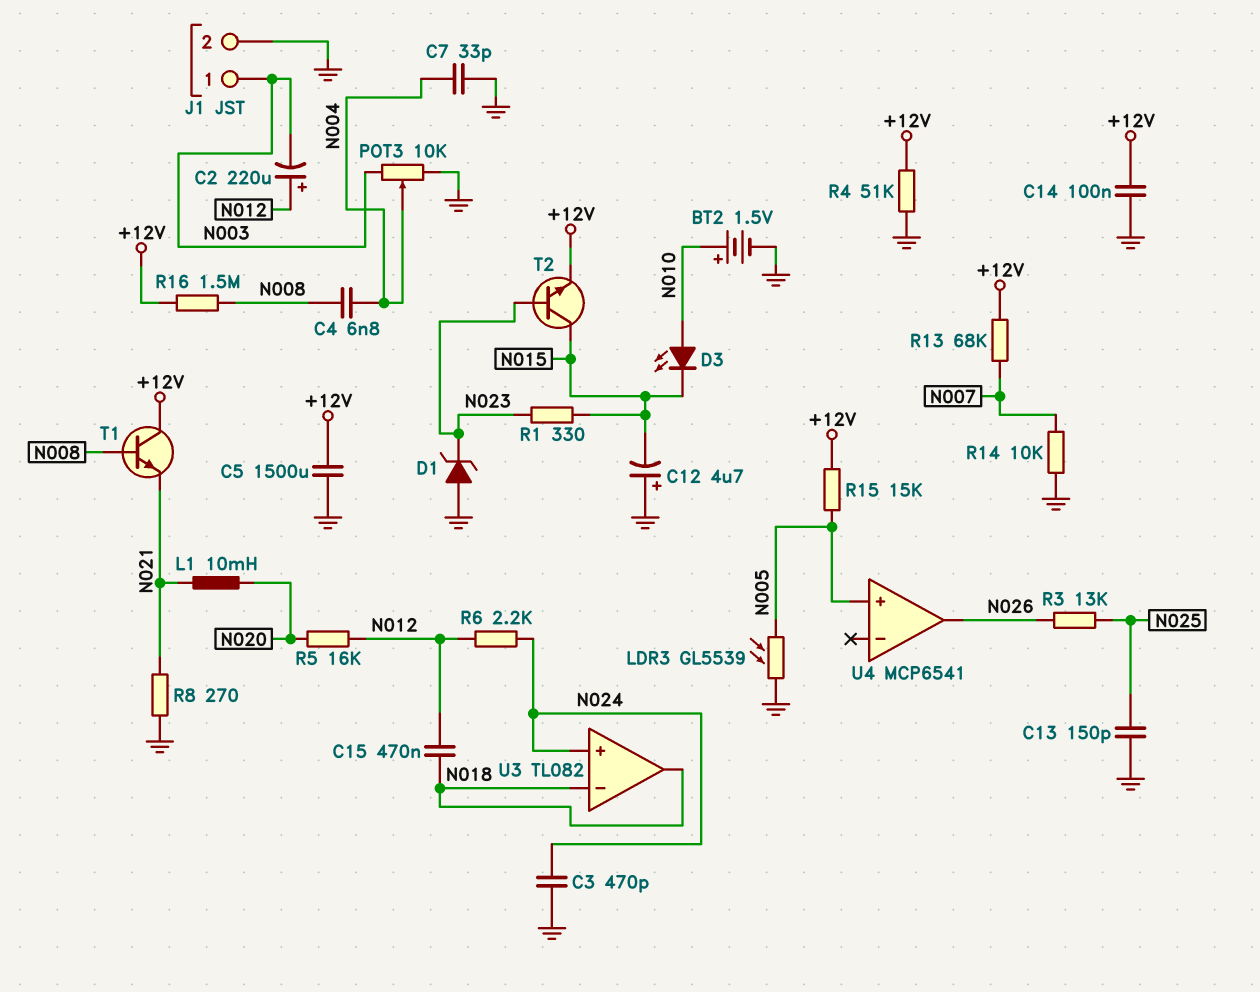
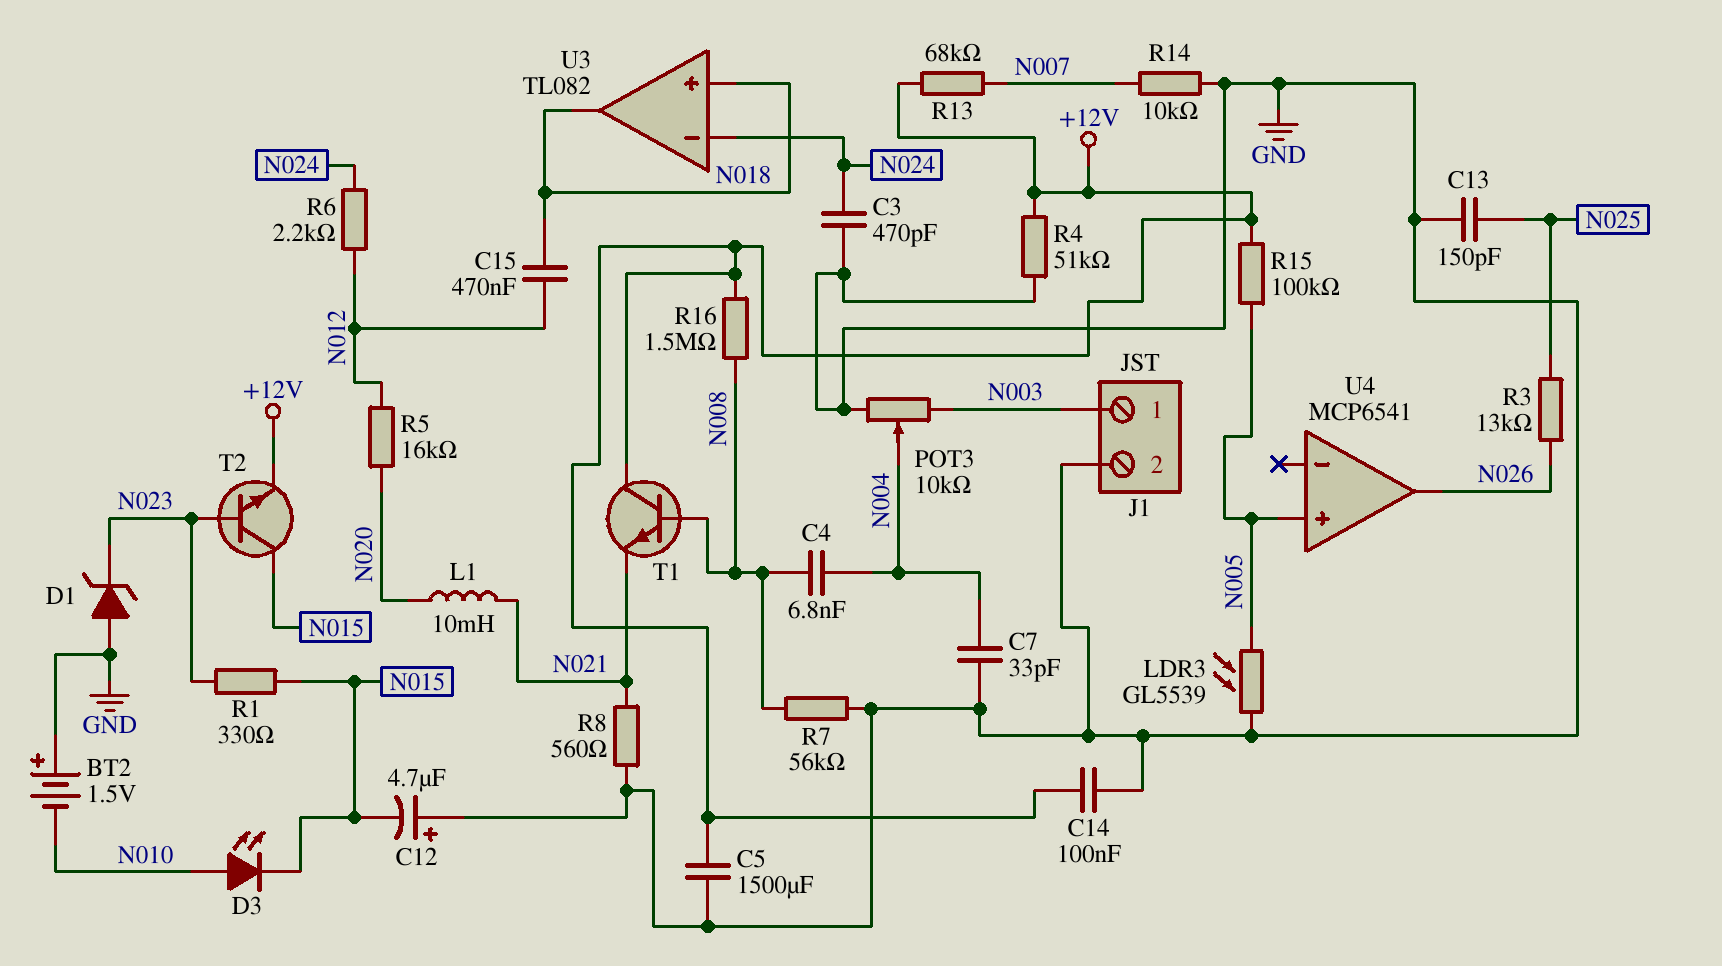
BT2: 1.5V (plus N010, minus GND) -> 1.5V (plus GND, minus N010)
C2: 220uF (plus N012, minus N003) -> none
R7: none -> 56k (GND, N008)
R8: 270 (GND, N021) -> 560 (GND, N021)
R15: 15k (+12V, N005) -> 100k (+12V, N005)
U3 pin in+: N024 -> N018
U3 pin in-: N018 -> N024

